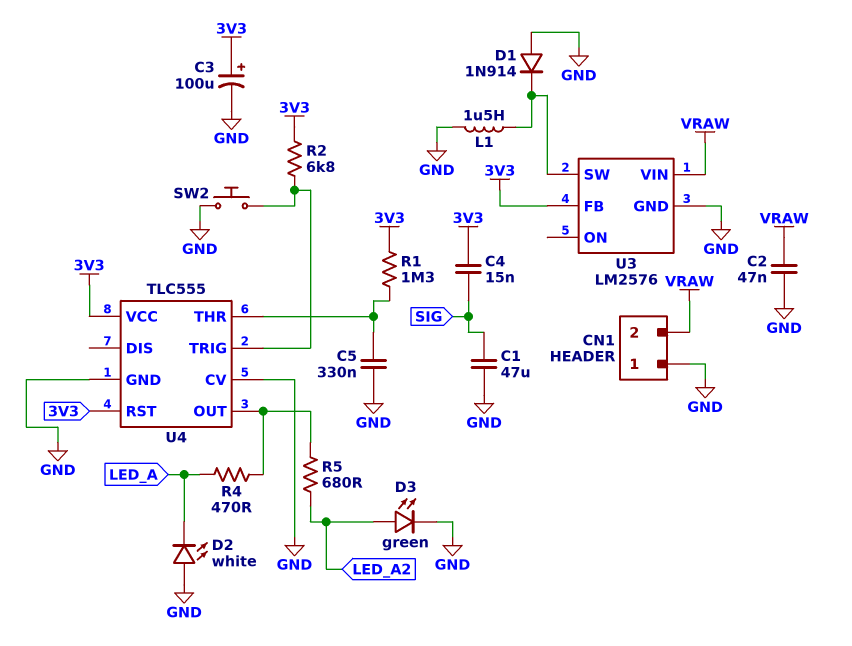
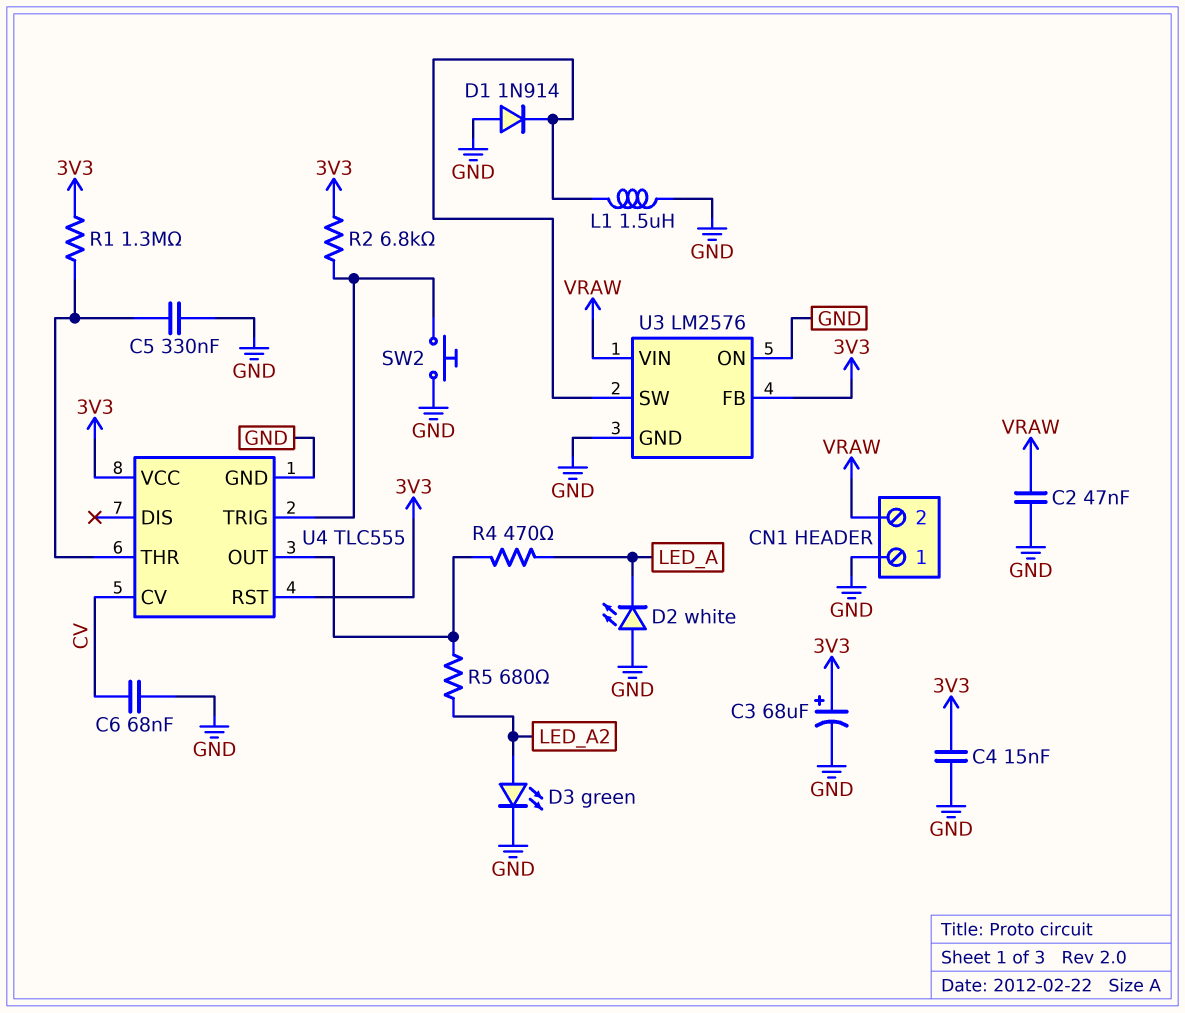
C1: 47uF (GND, SIG) -> none
C3: 100uF (plus 3V3, minus GND) -> 68uF (plus 3V3, minus GND)
C4: 15nF (3V3, SIG) -> 15nF (3V3, GND)
C6: none -> 68nF (CV, GND)
U3 pin ON: none -> GND
U4 pin CV: GND -> CV

